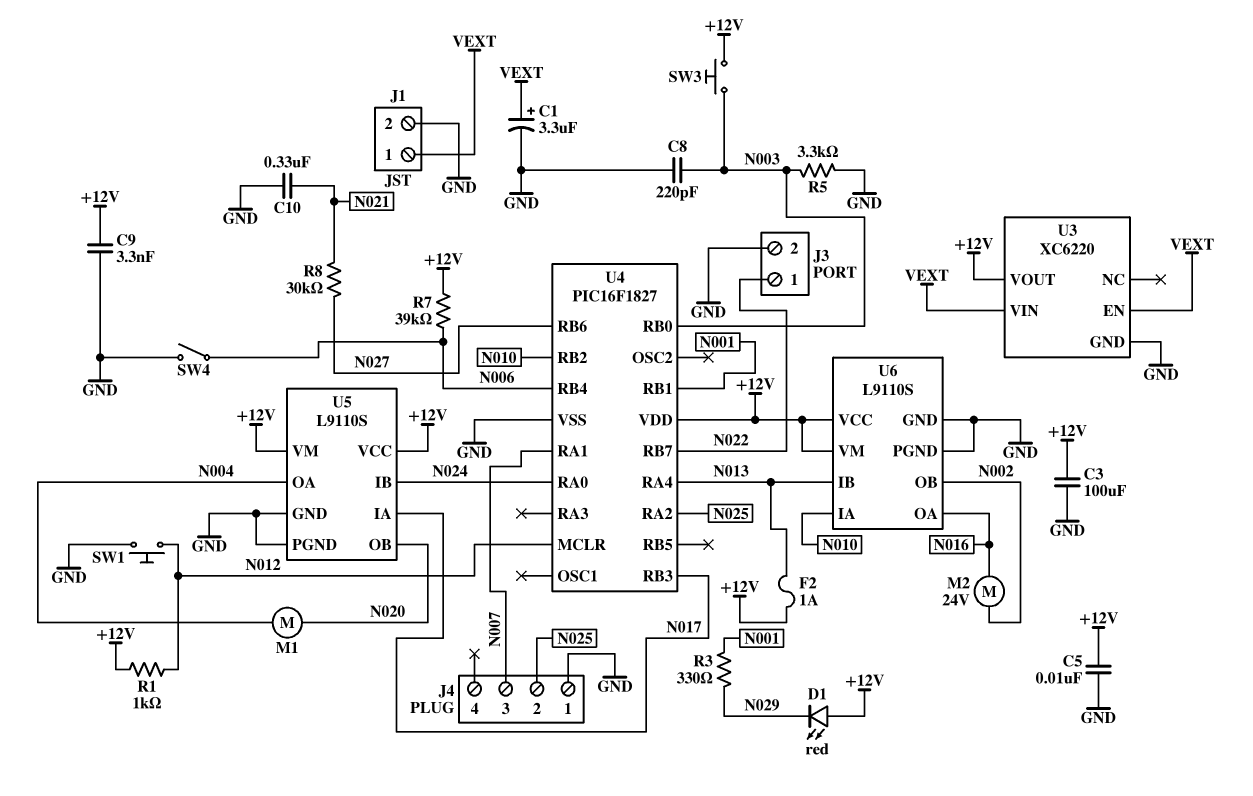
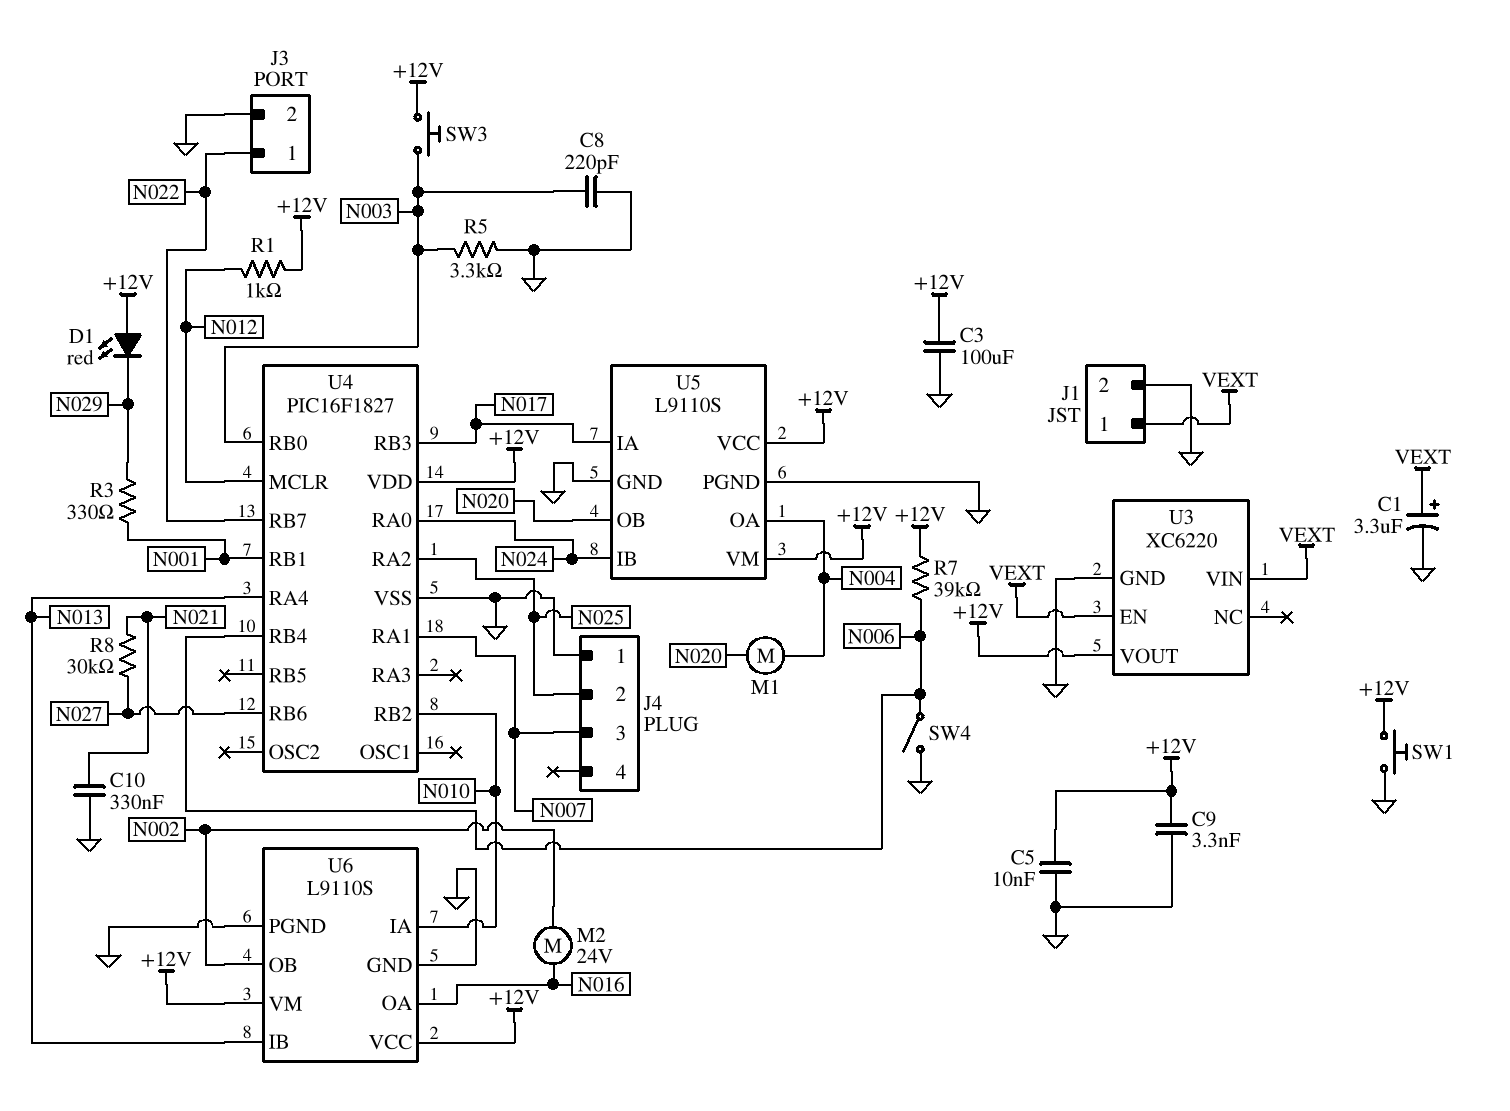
F2: 1A (+12V, N013) -> none
SW1: button (GND, N012) -> button (+12V, GND)

